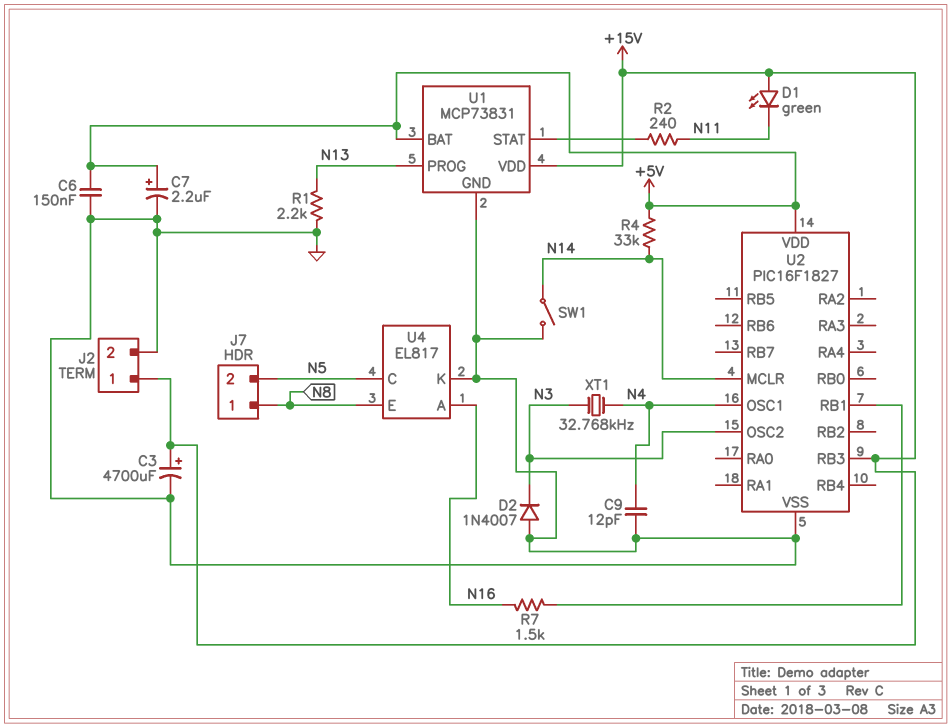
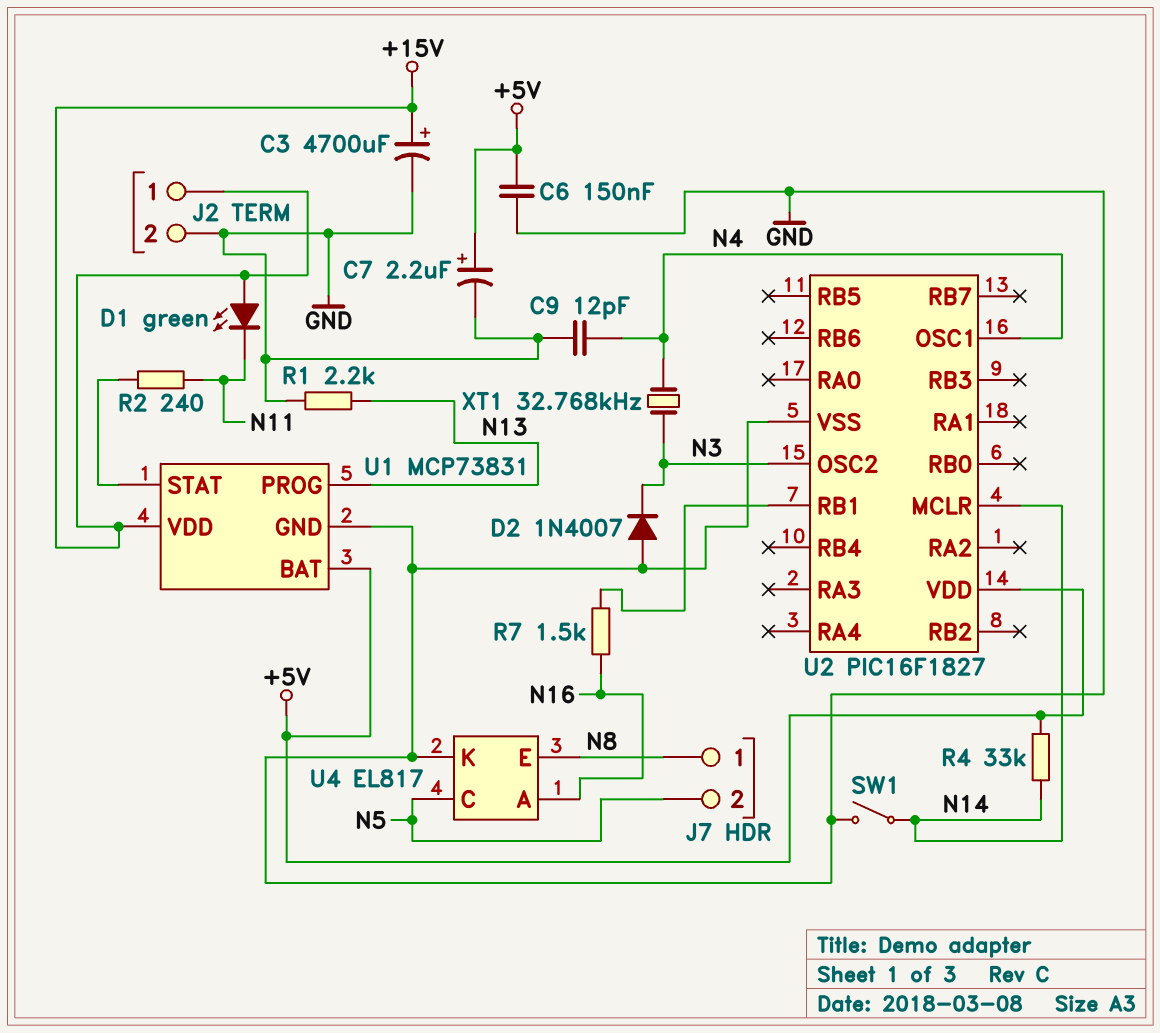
U2 pin RB3: +15V -> none

